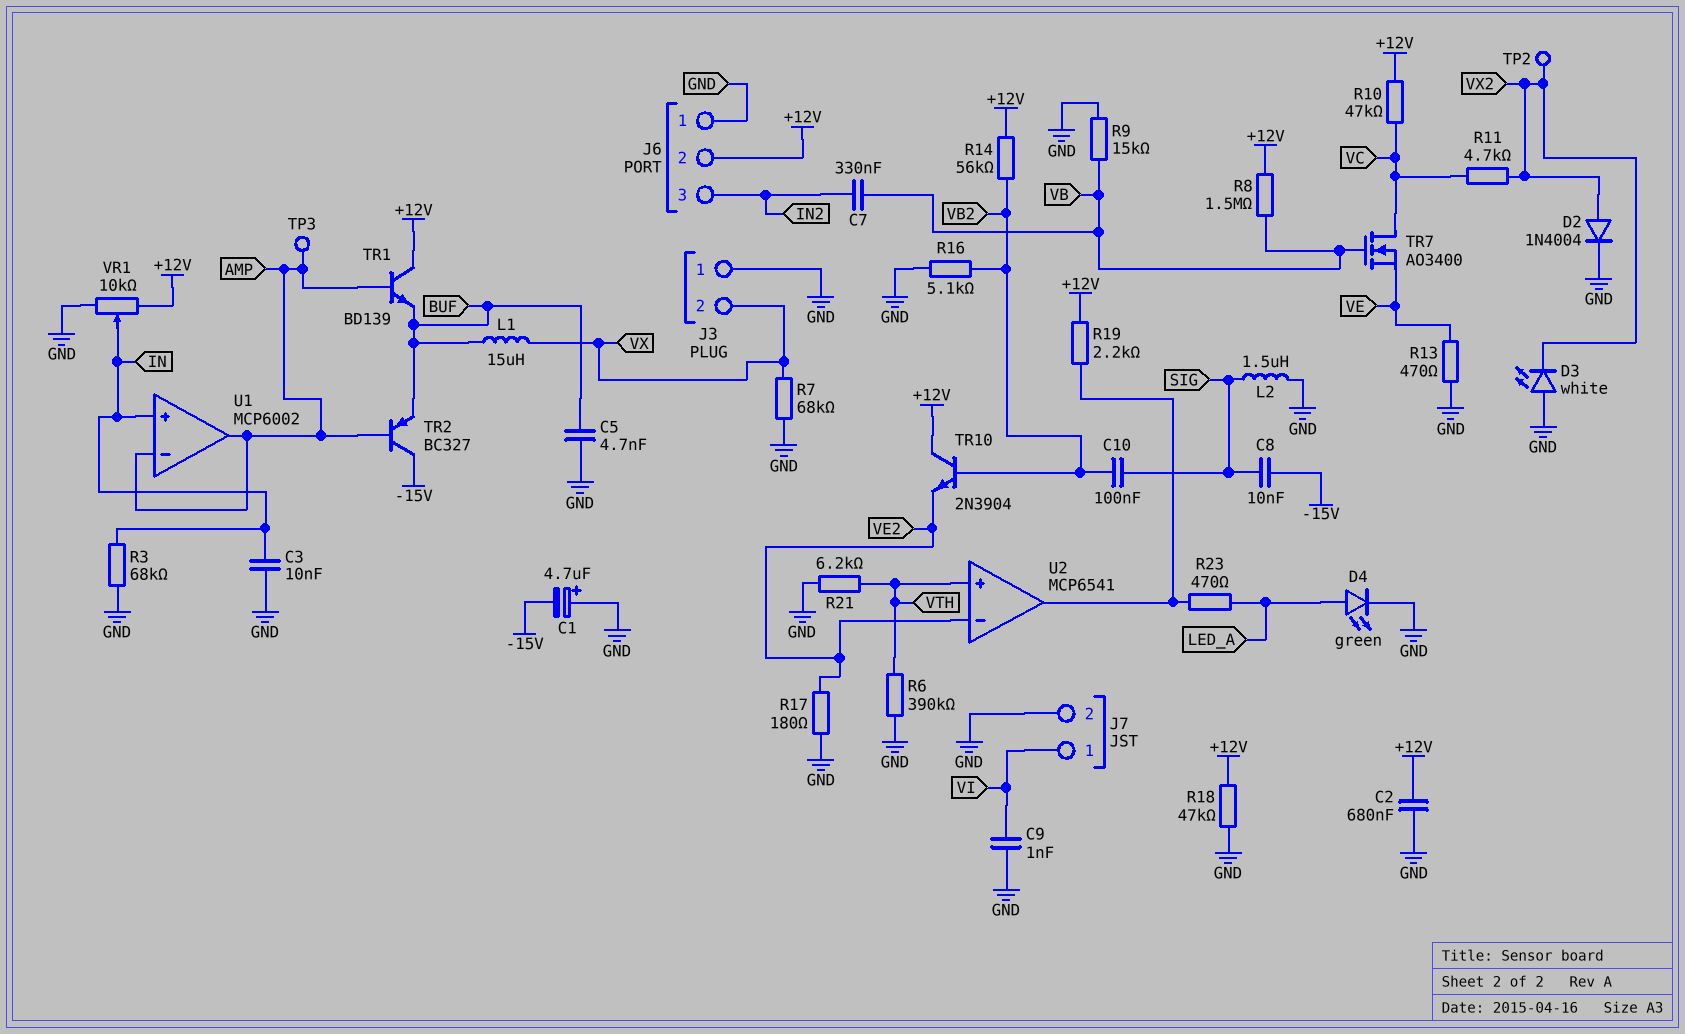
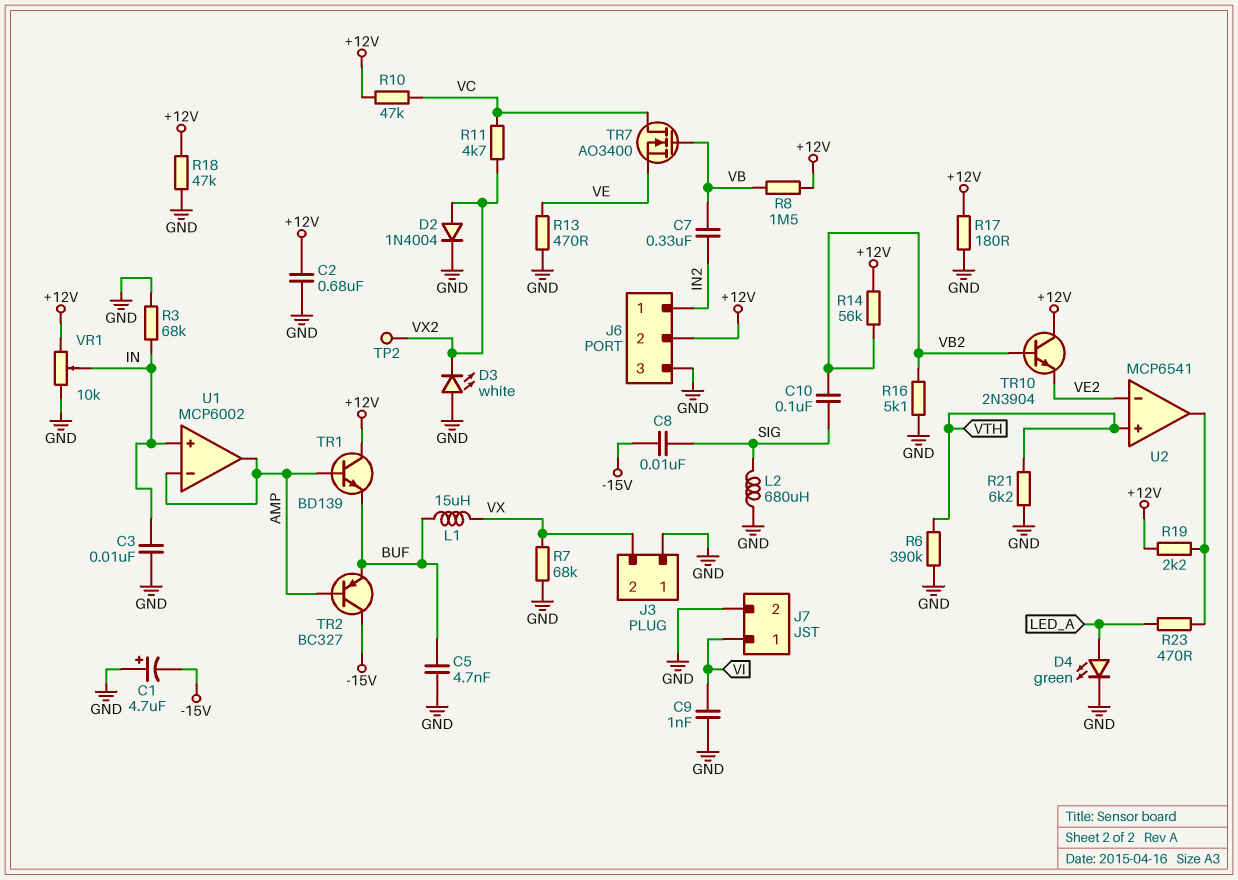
J6 pin 1: GND -> IN2
J6 pin 3: IN2 -> GND
L2: 1.5uH (GND, SIG) -> 680uH (GND, SIG)
R9: 15k (GND, VB) -> none
R17: 180 (GND, VE2) -> 180 (+12V, GND)
TP3: test point (AMP) -> none

